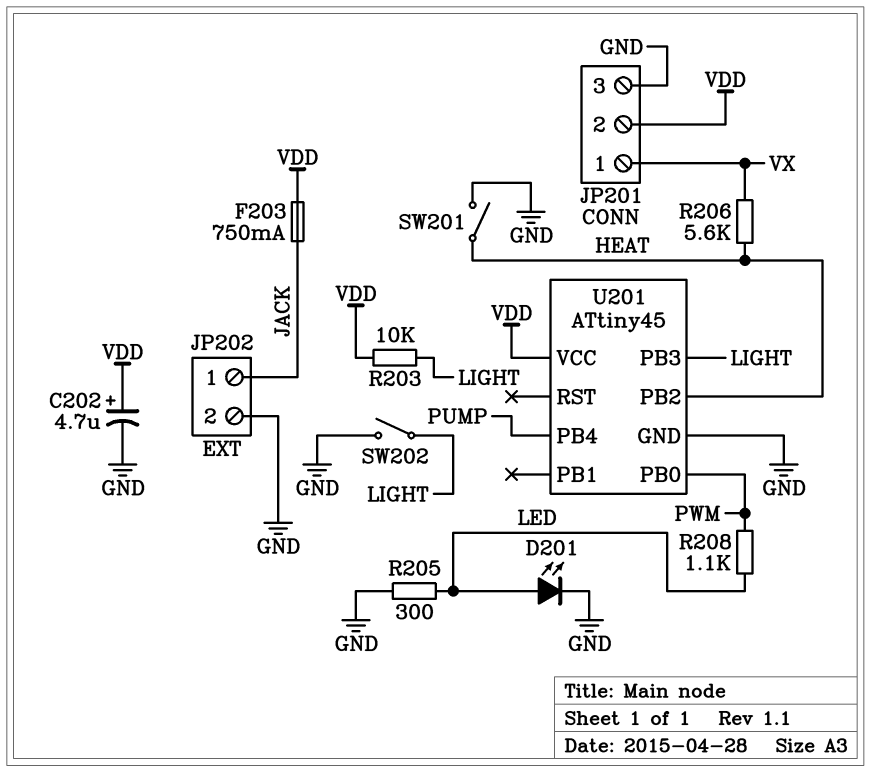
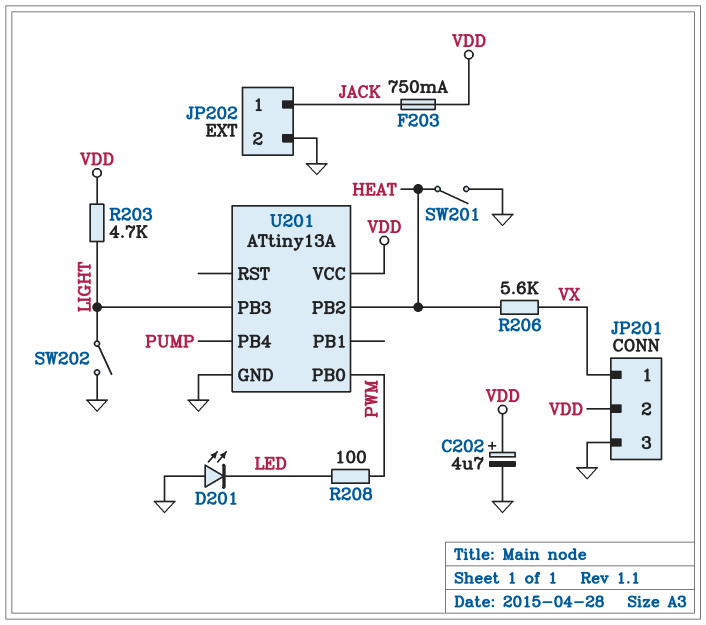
D201: LED (A LED, K GND) -> LED (A GND, K LED)
R203: 10k (LIGHT, VDD) -> 4.7k (LIGHT, VDD)
R205: 300 (GND, LED) -> none
R208: 1.1k (LED, PWM) -> 100 (LED, PWM)
U201: ATtiny45 -> ATtiny13A

